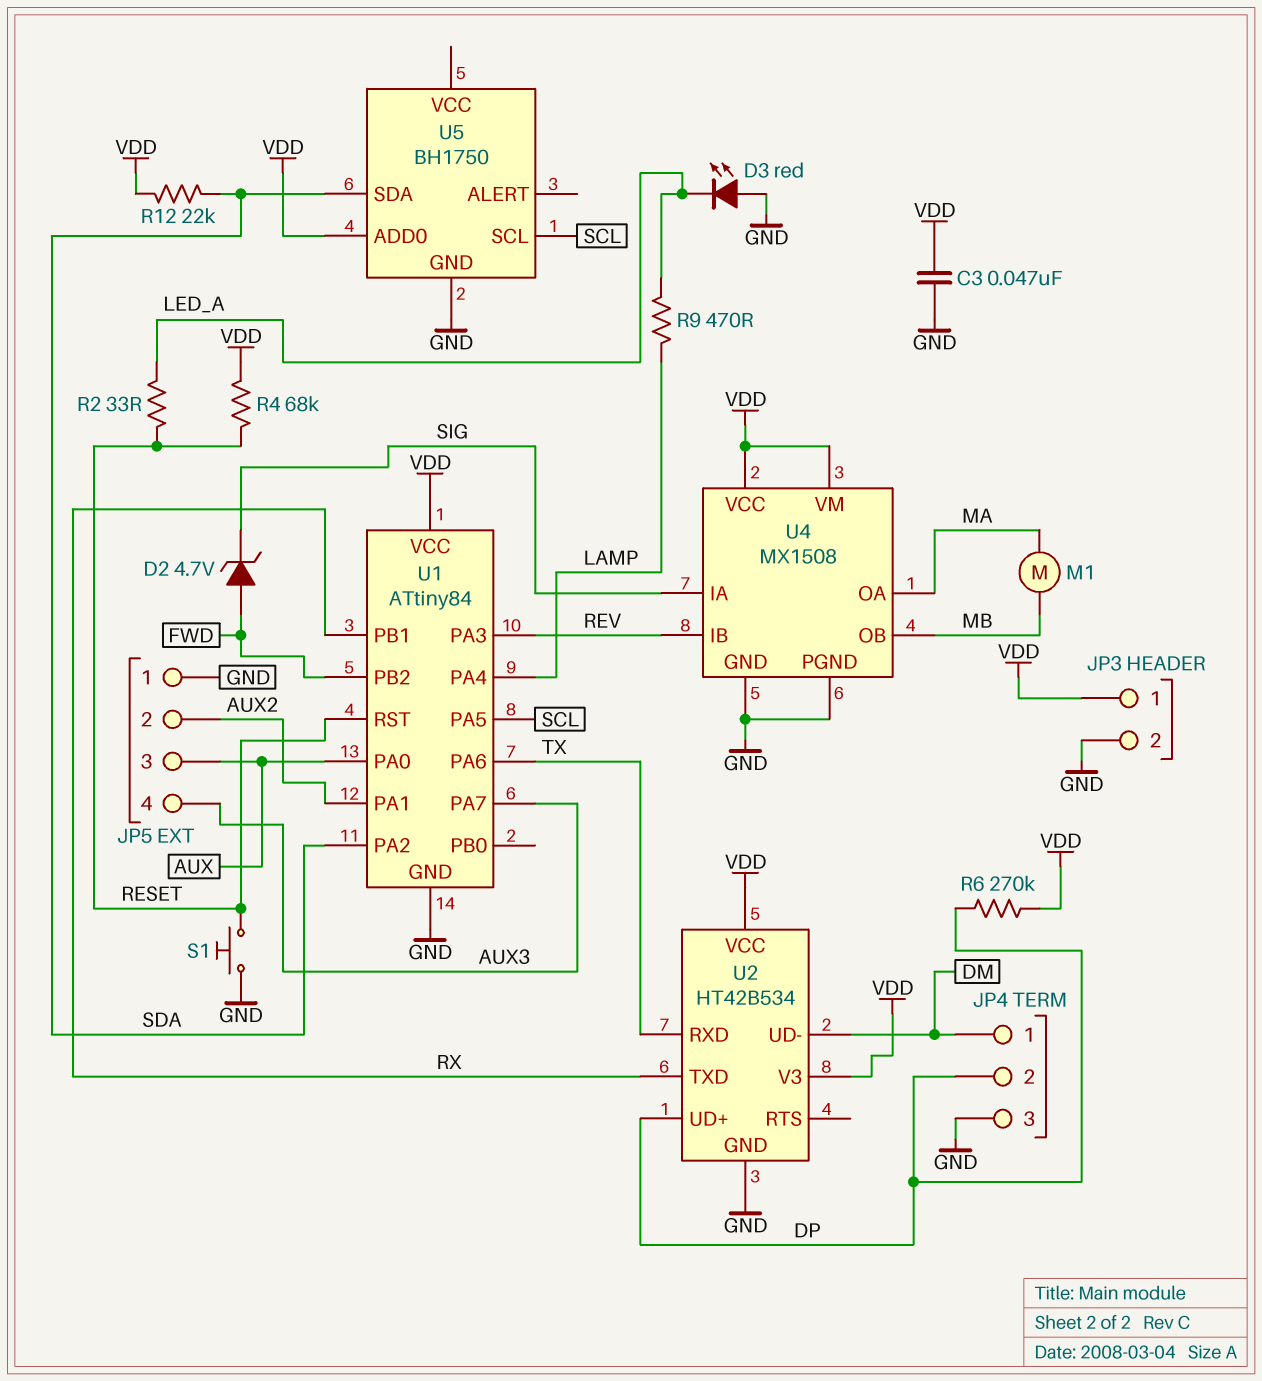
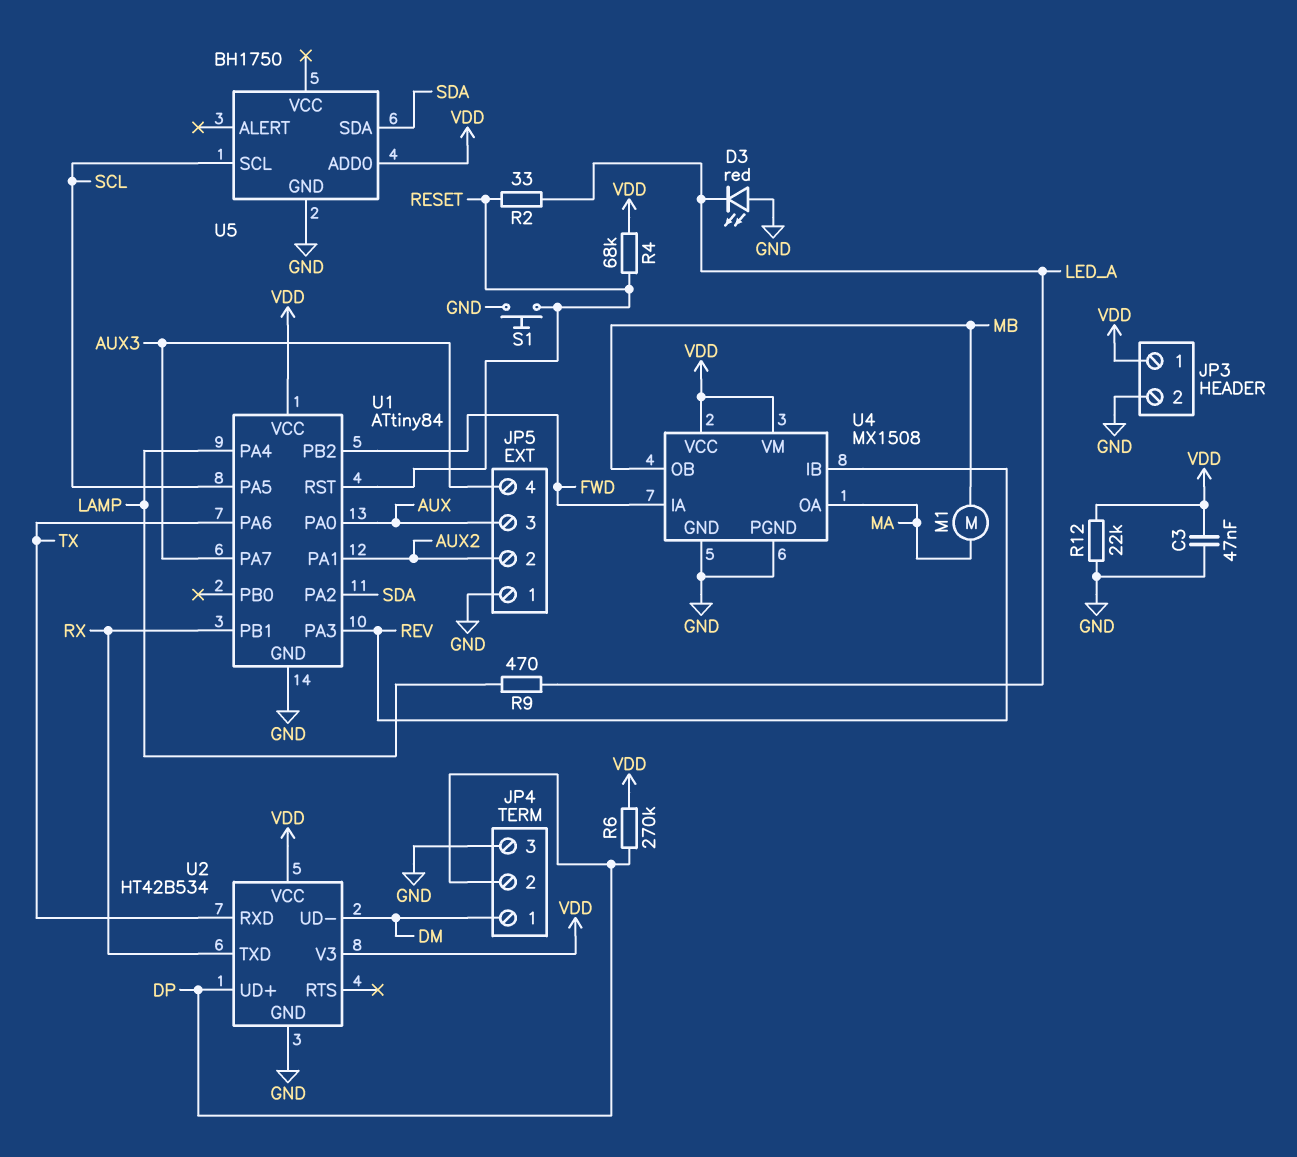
D2: zener 4.7V (A FWD, K SIG) -> none
R12: 22k (SDA, VDD) -> 22k (GND, VDD)
U4 pin IA: SIG -> FWD

